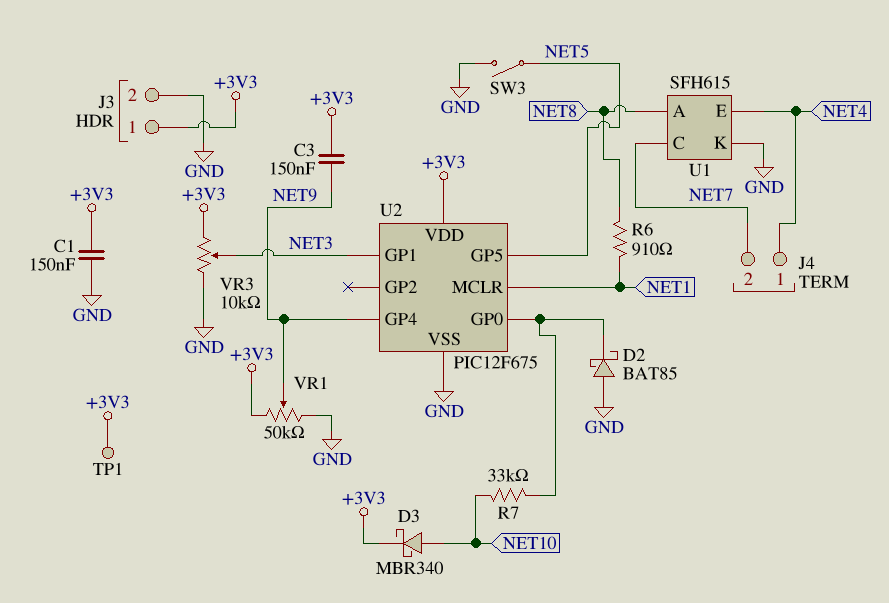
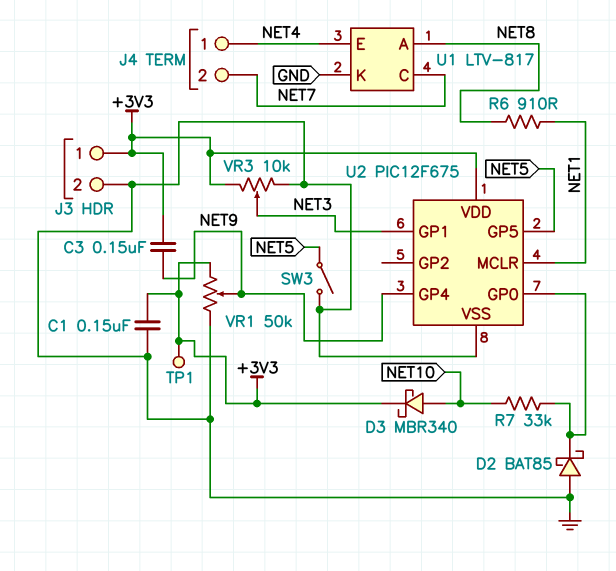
U1: SFH615 -> LTV-817

